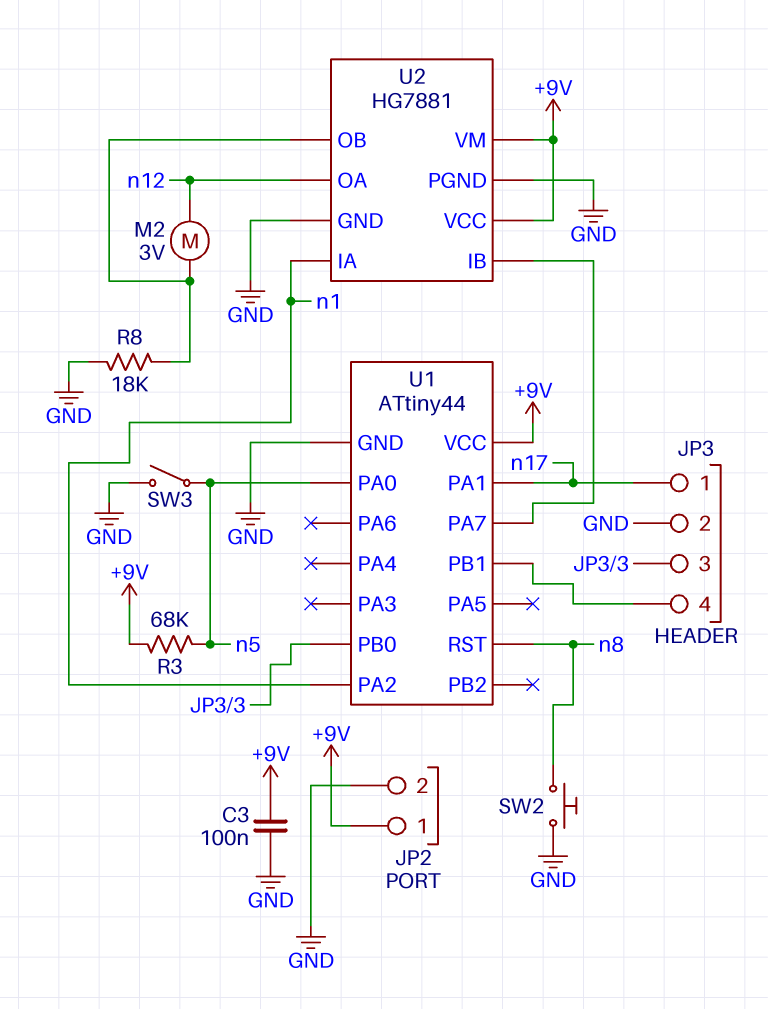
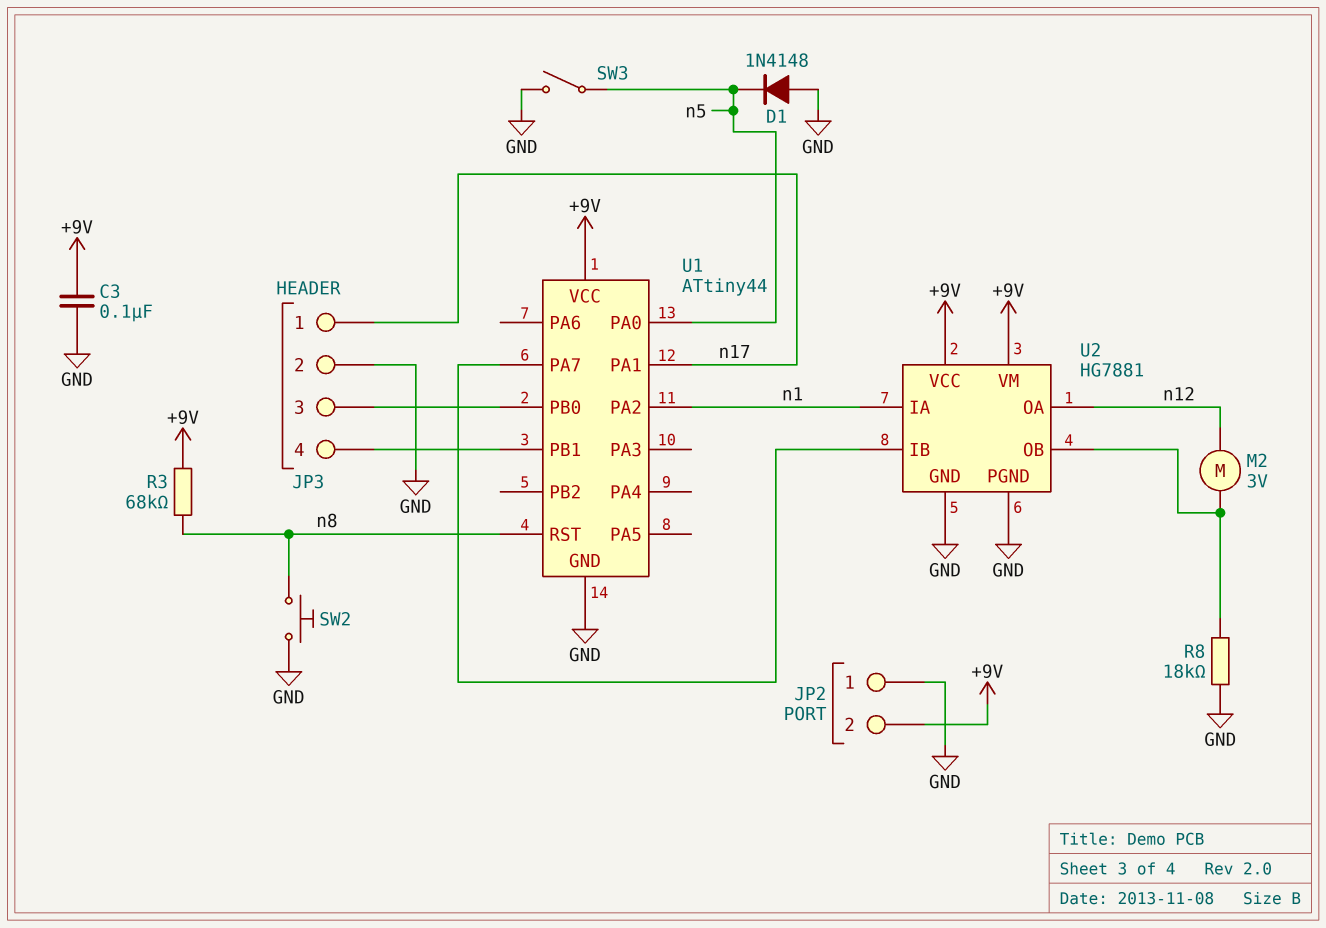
D1: none -> diode 1N4148 (A GND, K n5)
JP2 pin 1: +9V -> GND
JP2 pin 2: GND -> +9V
R3: 68k (+9V, n5) -> 68k (+9V, n8)

